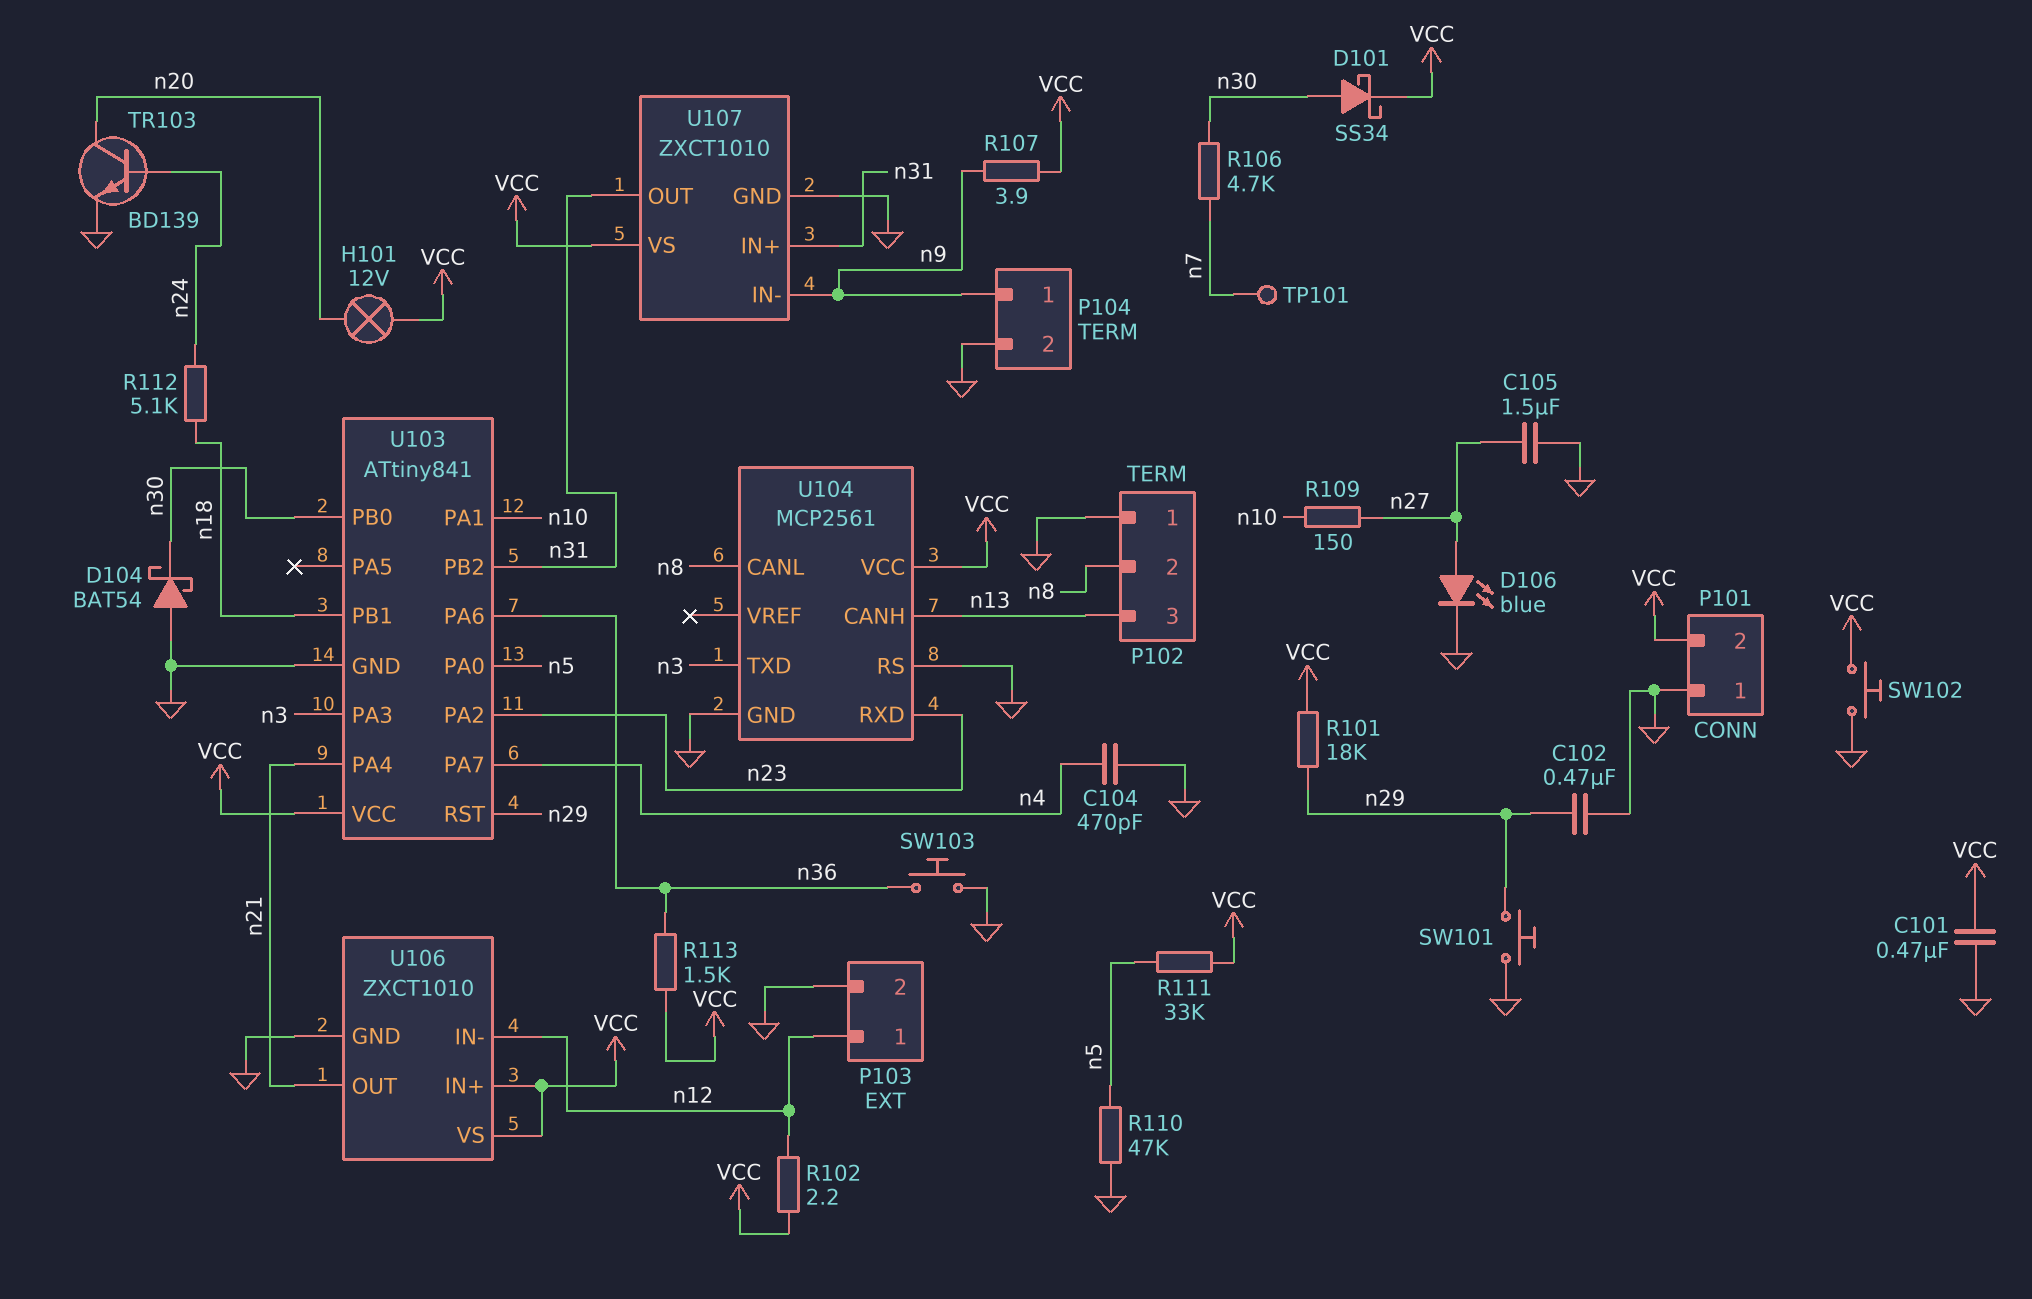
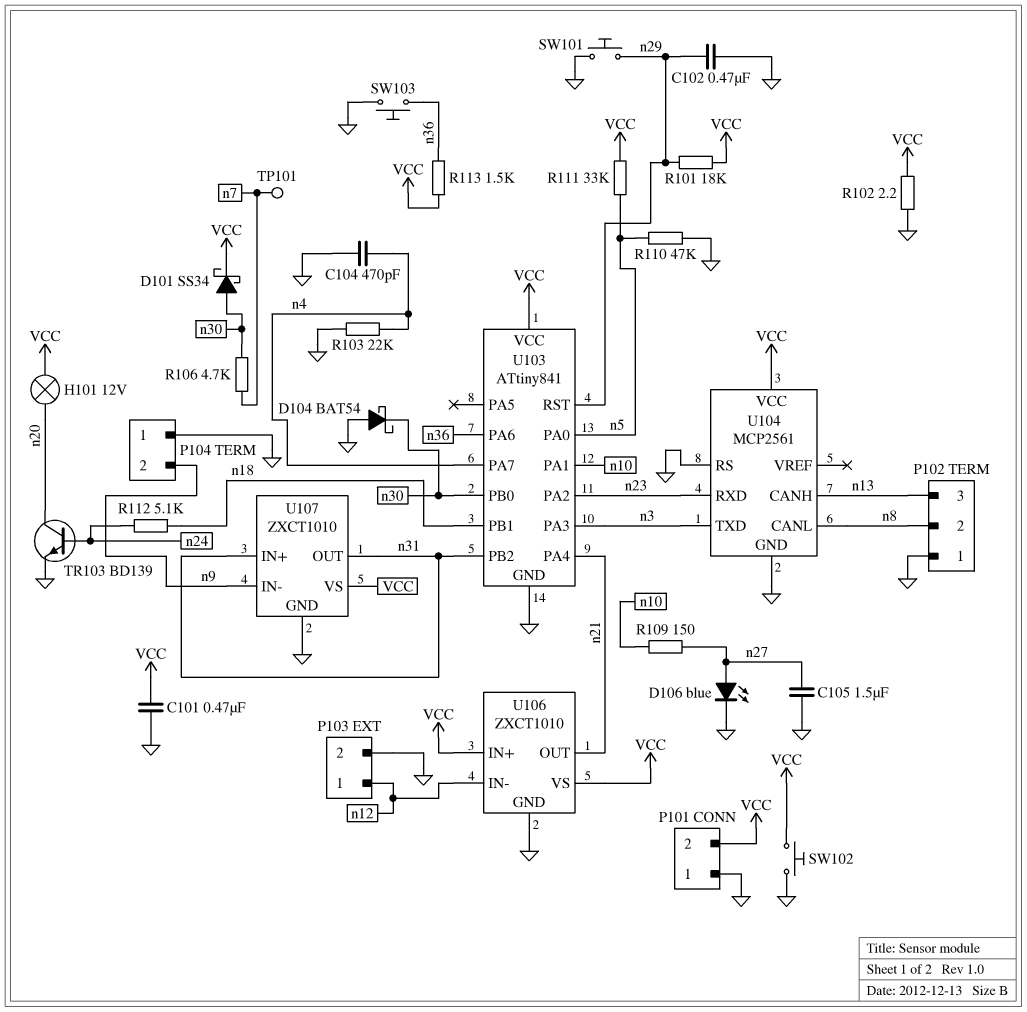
P104 pin 1: n9 -> GND
P104 pin 2: GND -> n9
R102: 2.2 (VCC, n12) -> 2.2 (GND, VCC)
R103: none -> 22k (GND, n4)
R107: 3.9 (VCC, n9) -> none

